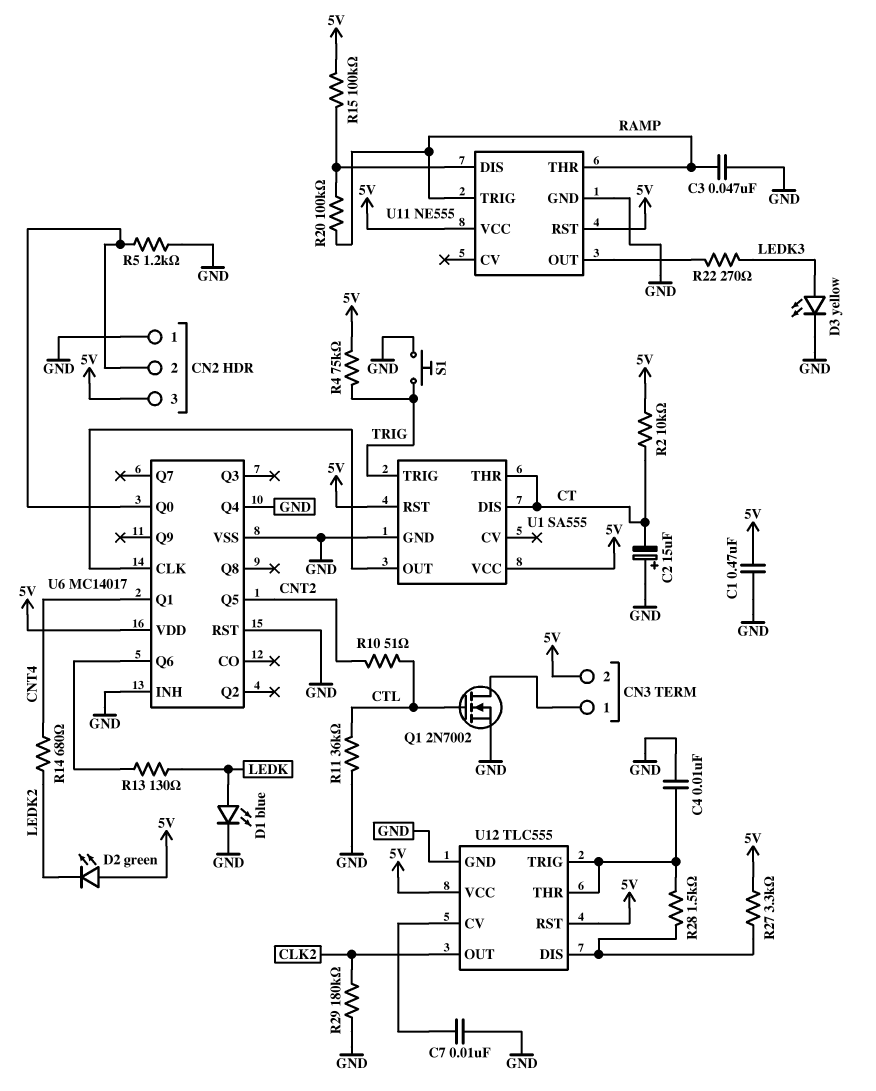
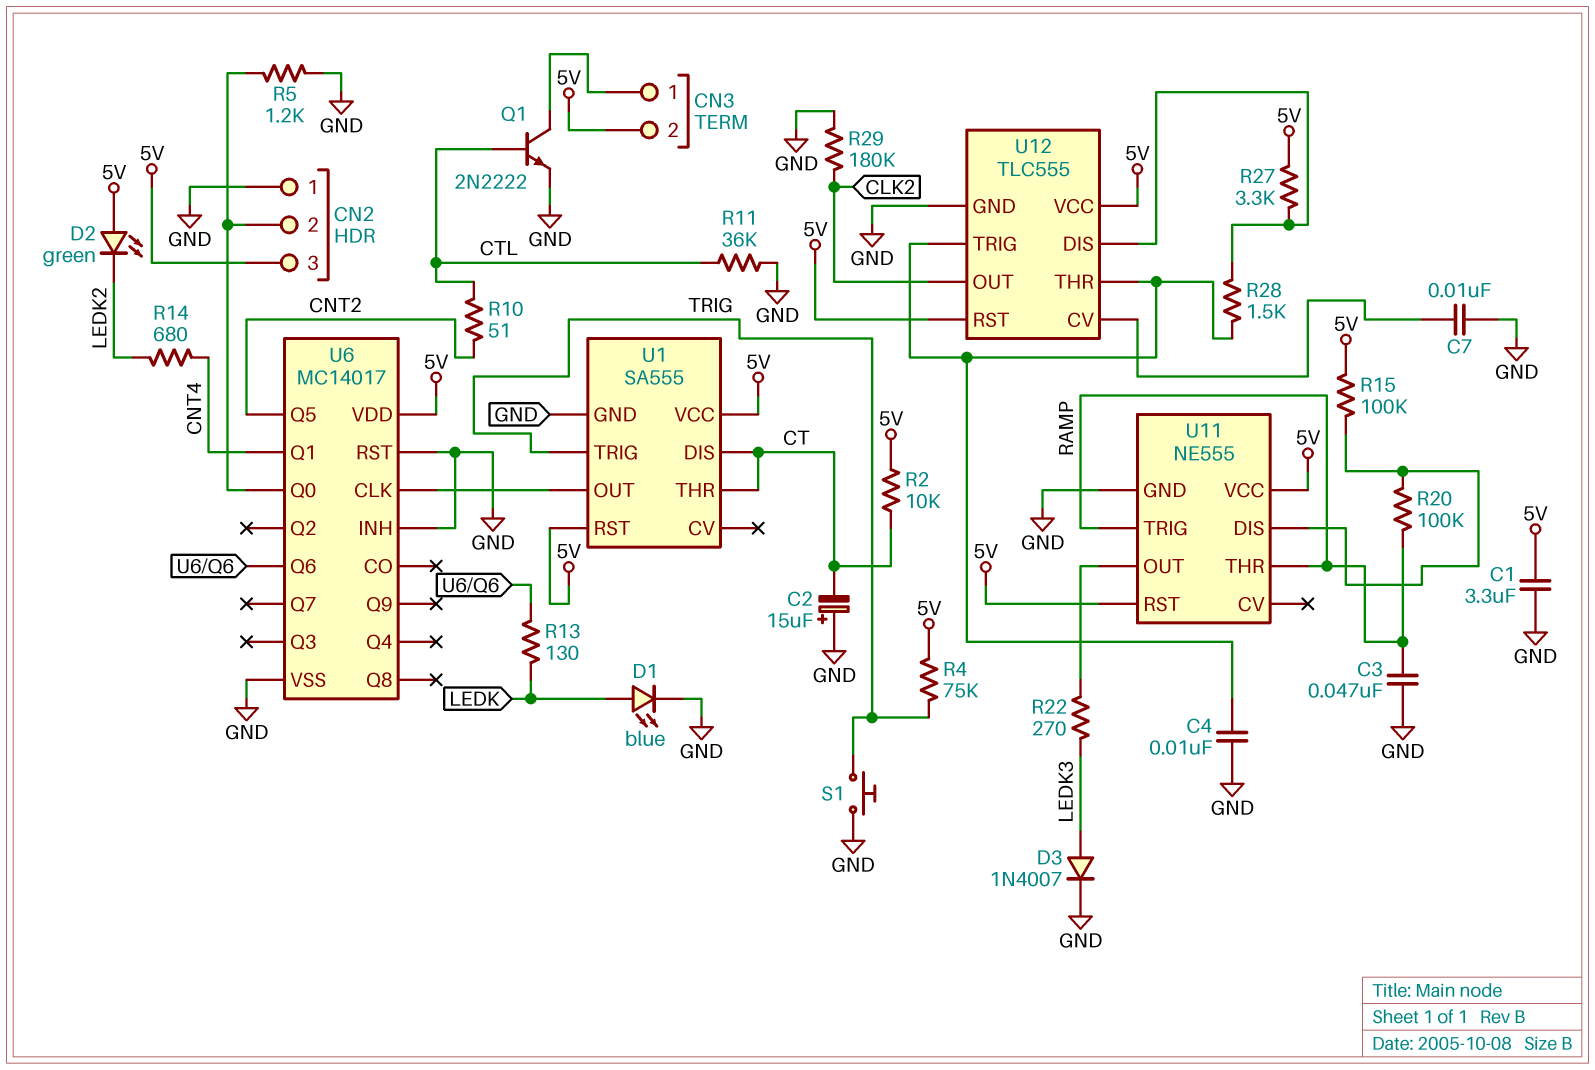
C1: 470nF (5V, GND) -> 3.3uF (5V, GND)
D3: LED yellow (A LEDK3, K GND) -> diode 1N4007 (A LEDK3, K GND)
Q1: NMOS 2N7002 (G CTL, D CN3/1, S GND) -> NPN 2N2222 (B CTL, C CN3/1, E GND)
U6 pin Q4: GND -> none

